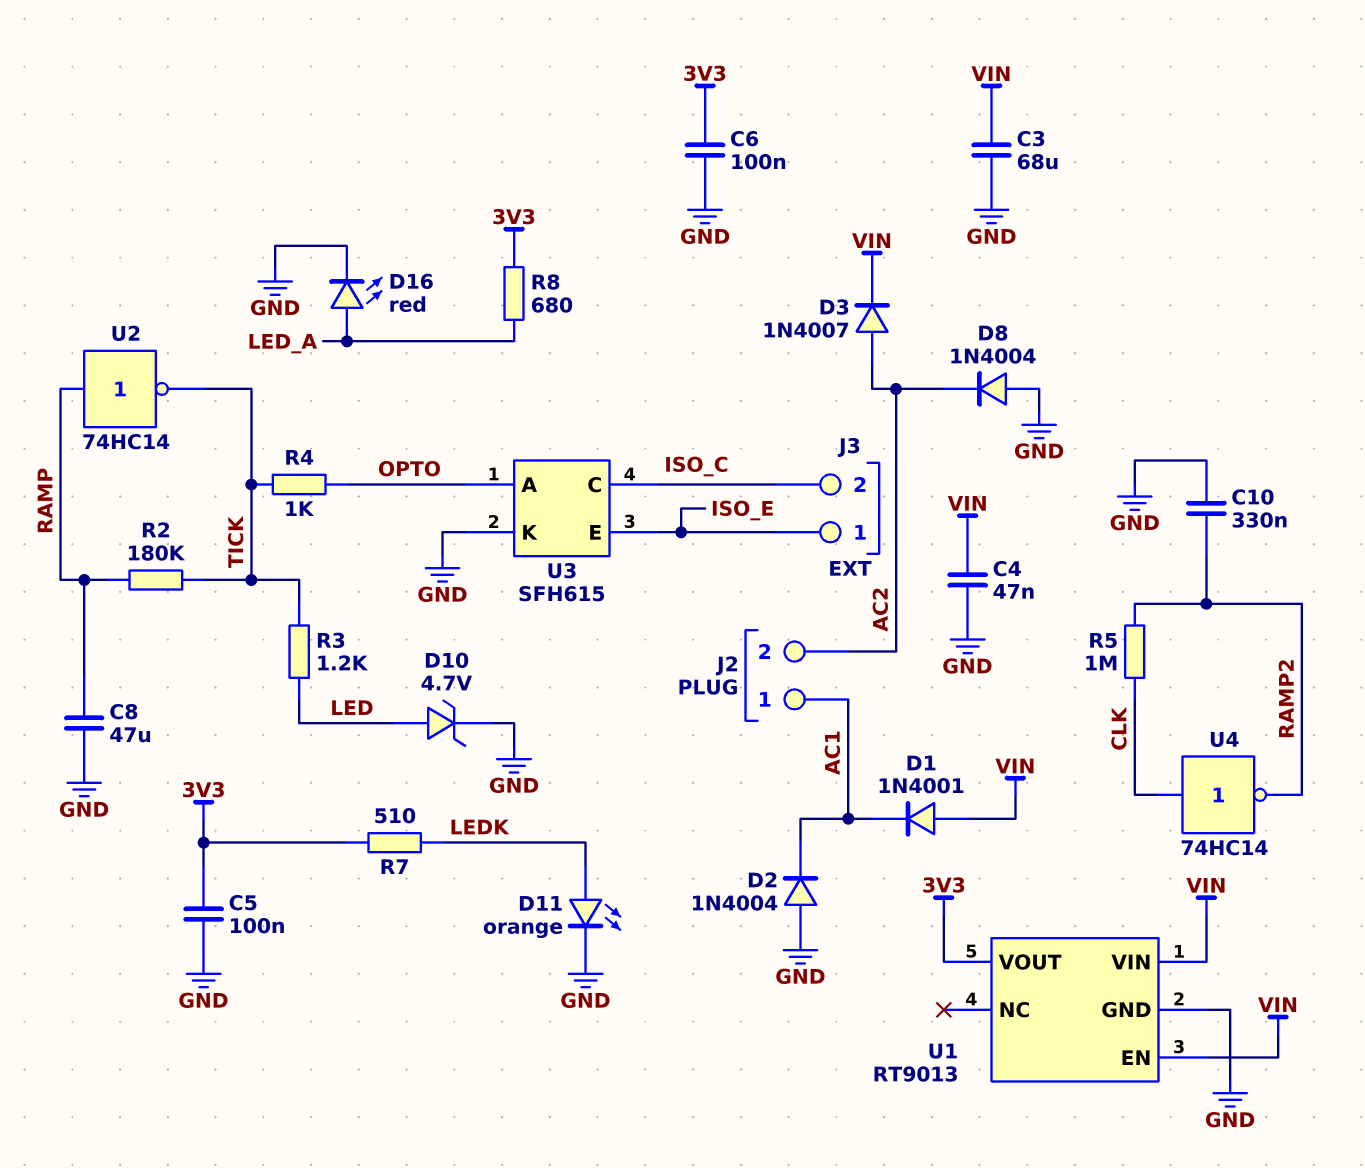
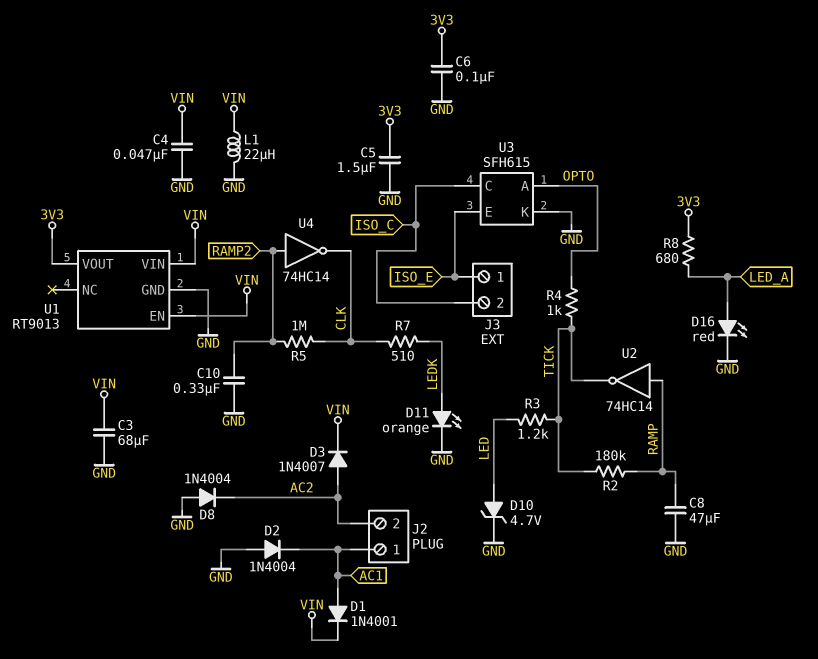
C5: 100nF (3V3, GND) -> 1.5uF (3V3, GND)
D1: diode 1N4001 (A VIN, K AC1) -> diode 1N4001 (A AC1, K VIN)
L1: none -> 22uH (GND, VIN)
R7: 510 (3V3, LEDK) -> 510 (CLK, LEDK)
U4: NOT 74HC14 (in CLK, out RAMP2) -> NOT 74HC14 (in RAMP2, out CLK)

